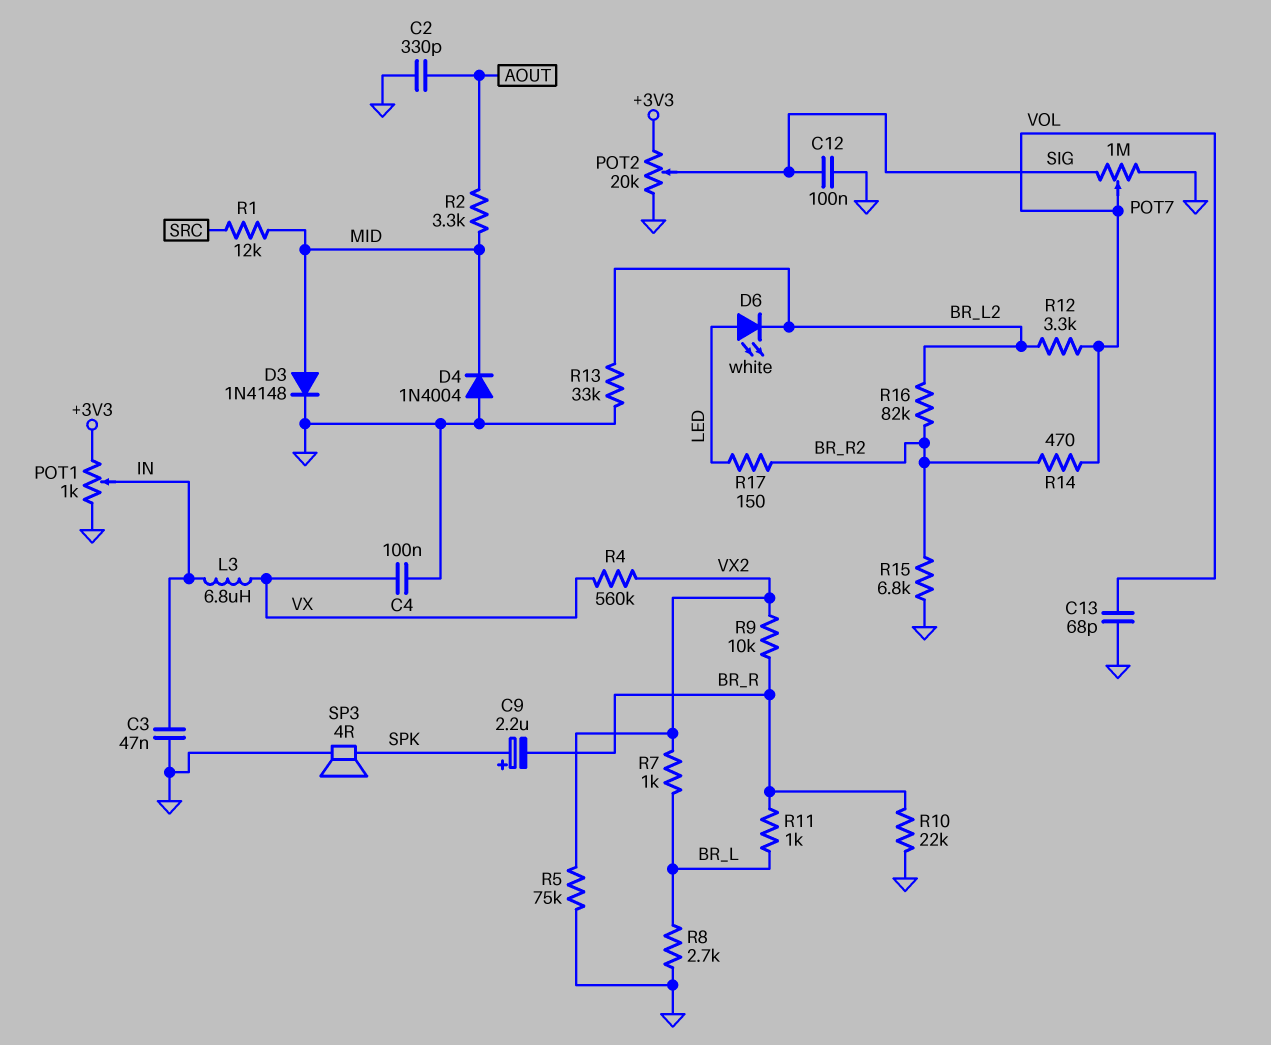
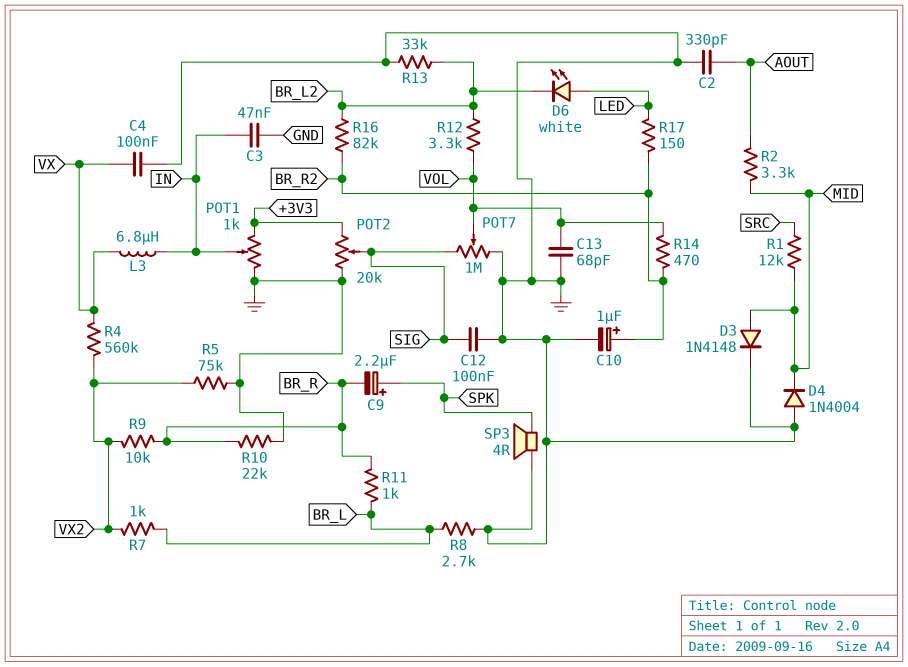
C10: none -> 1uF (plus BR_R2, minus GND)
R15: 6.8k (BR_R2, GND) -> none

